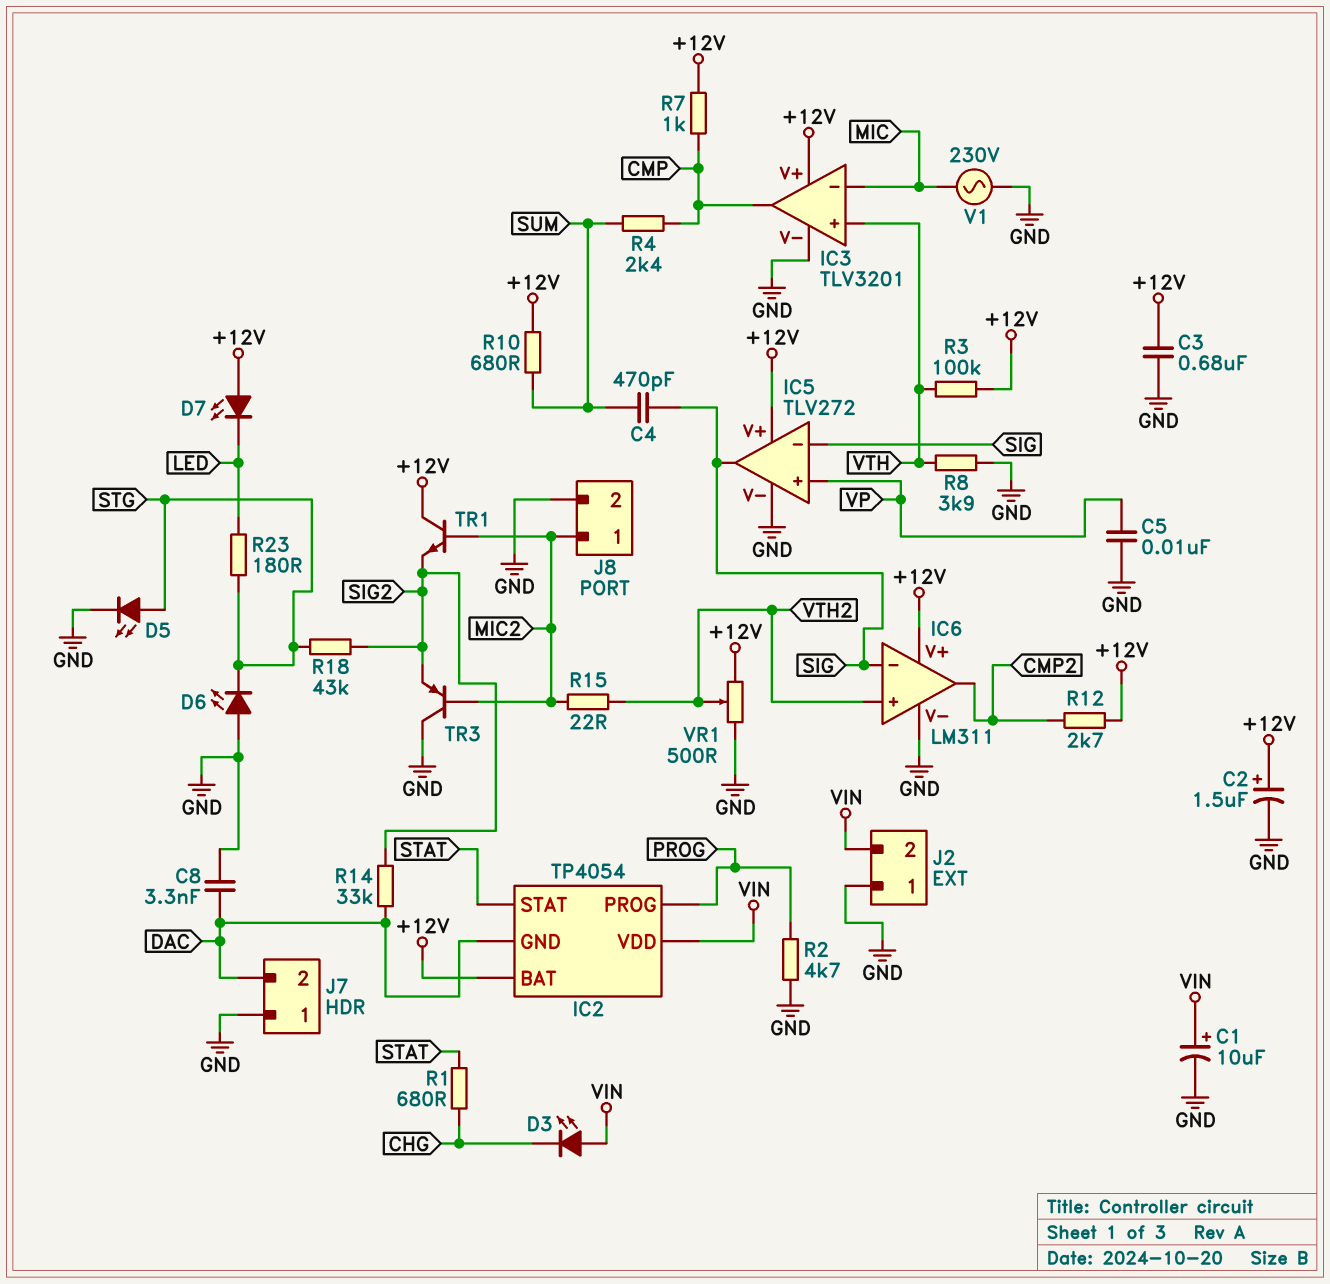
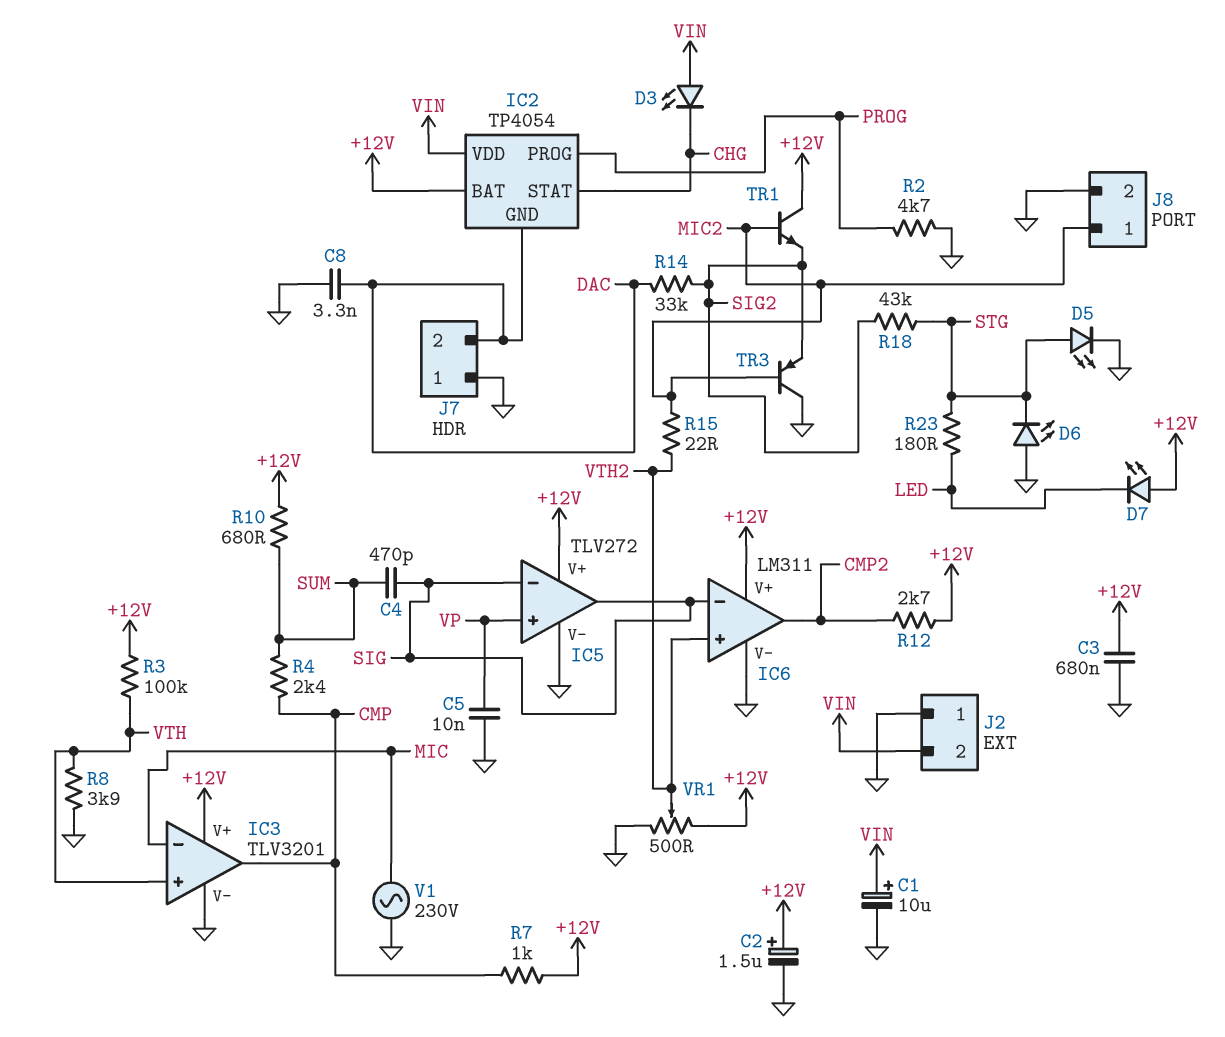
IC2 pin STAT: STAT -> CHG
R1: 680 (CHG, STAT) -> none

